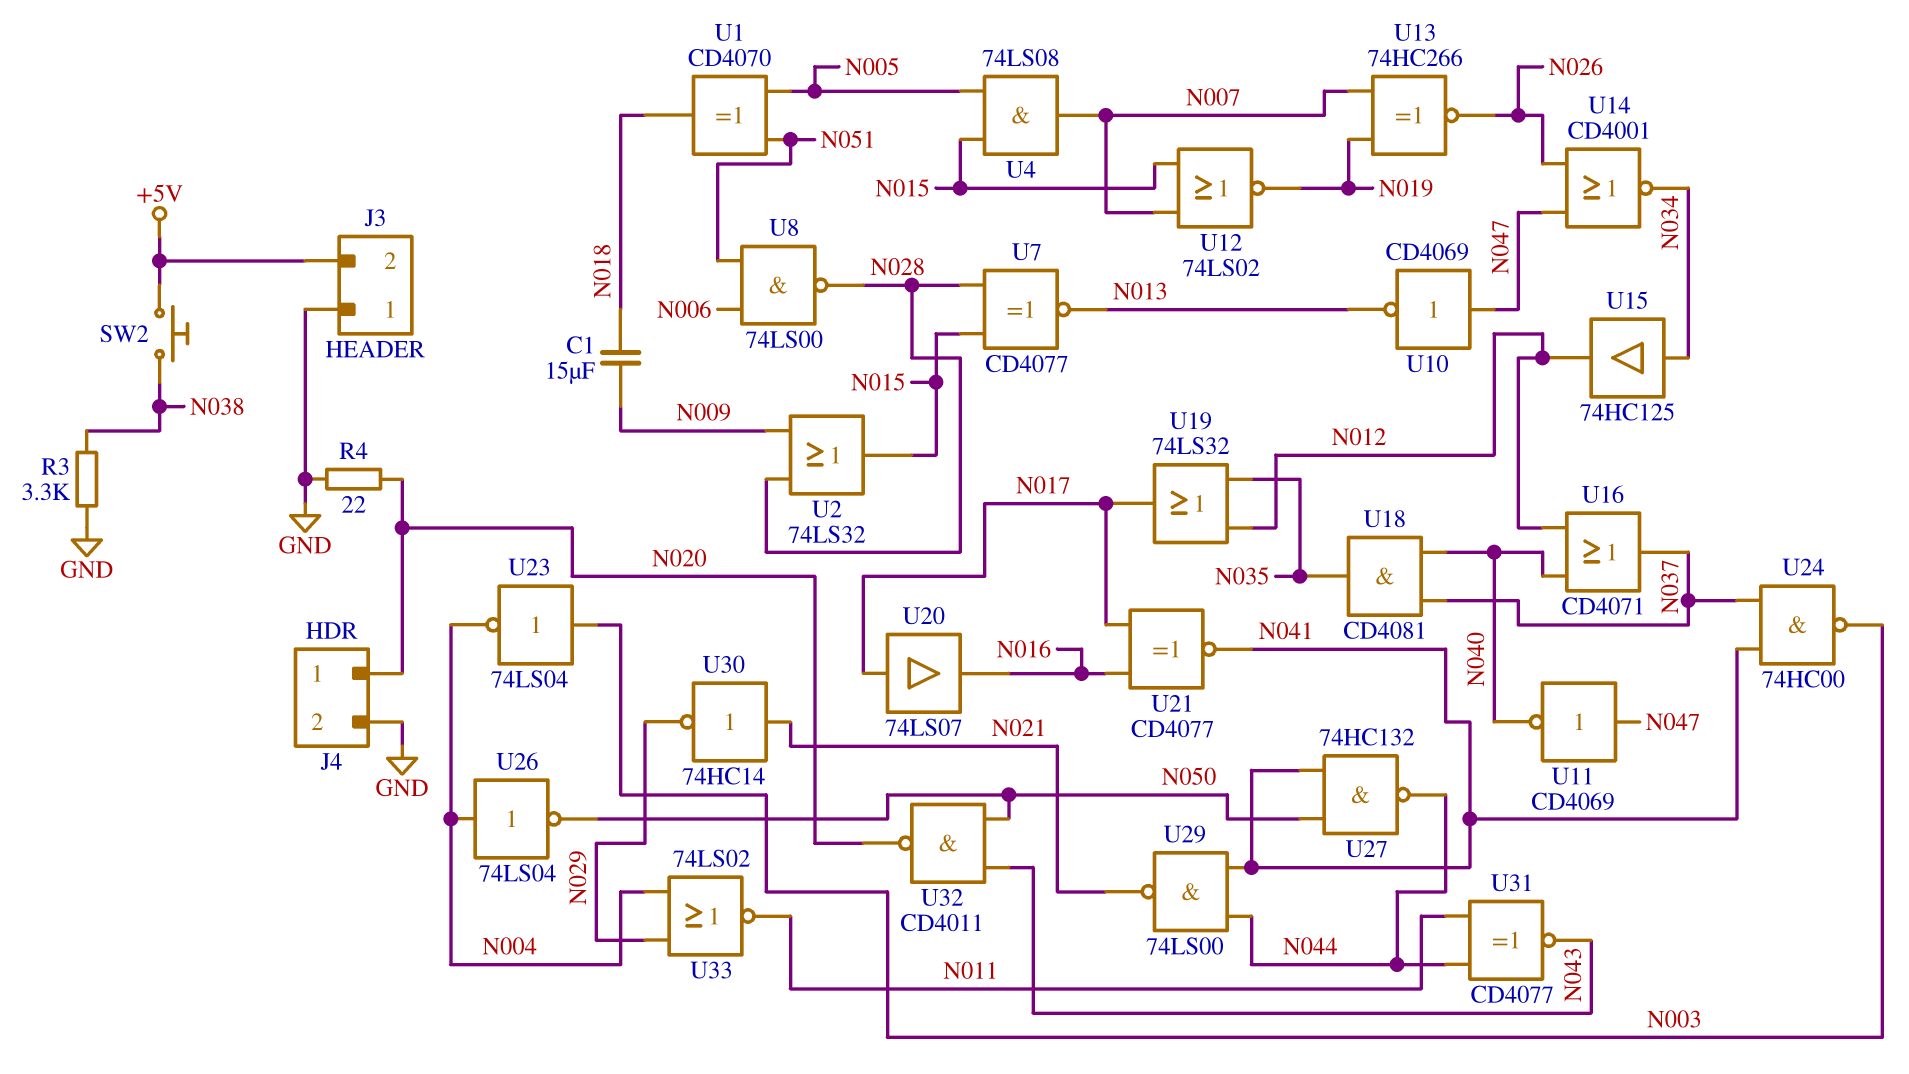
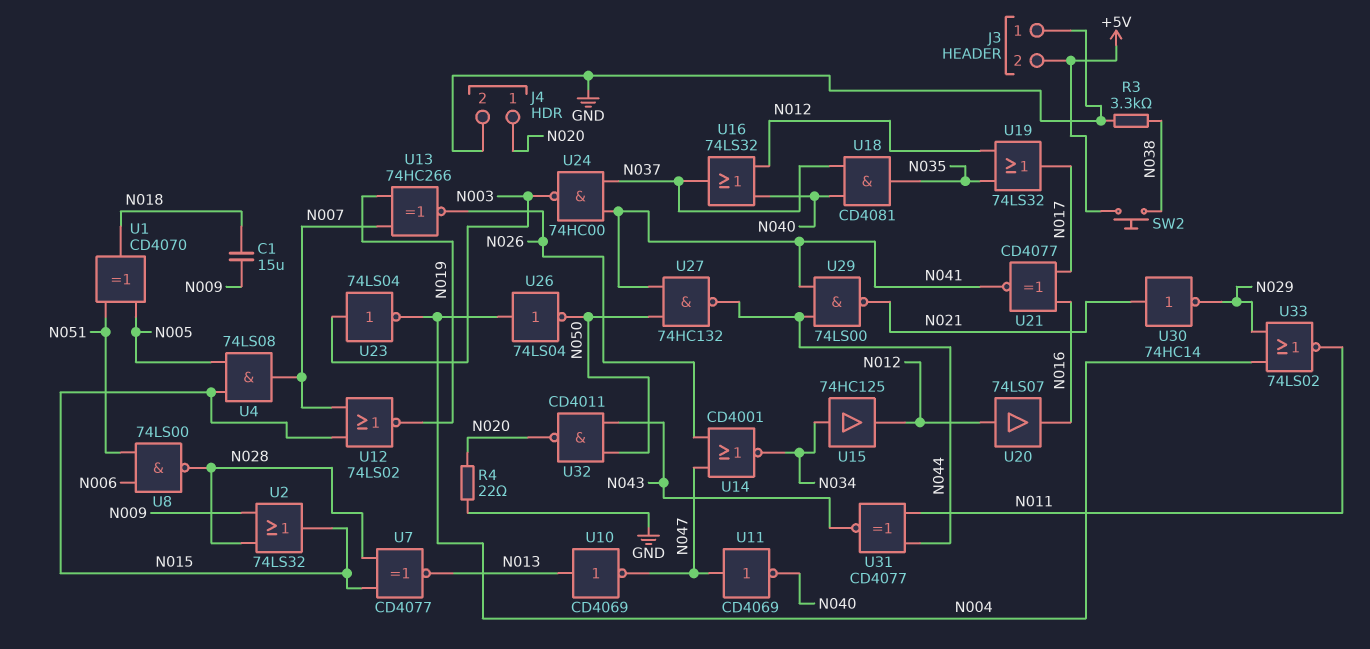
U10: NOT CD4069 (in N047, out N013) -> NOT CD4069 (in N013, out N047)
U16: OR CD4071 (in N012, in N040, out N037) -> OR 74LS32 (in N012, in N040, out N037)
U20: buffer 74LS07 (in N017, out N016) -> buffer 74LS07 (in N012, out N016)

